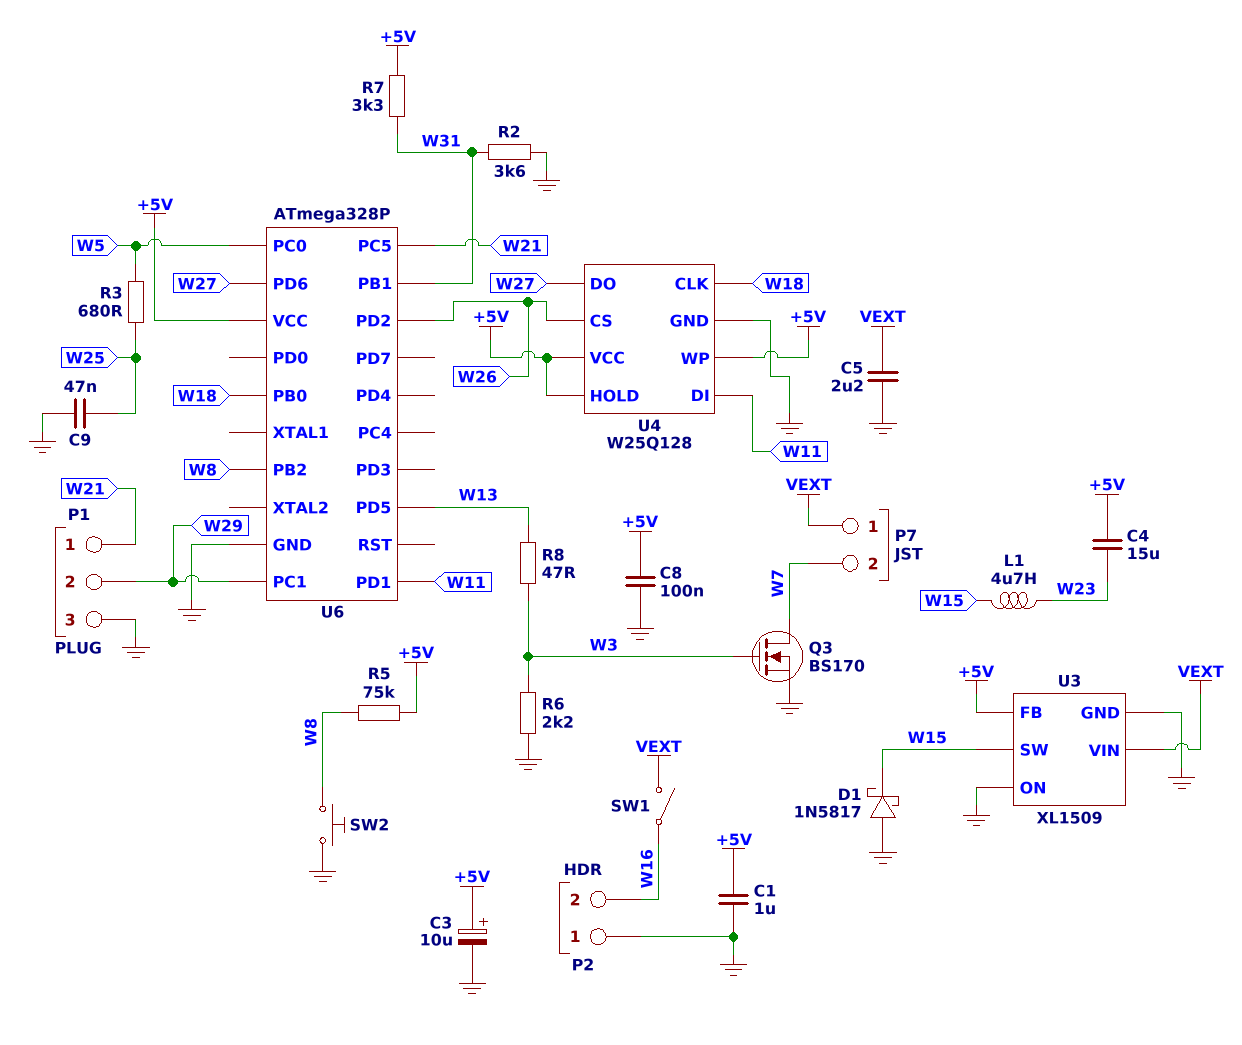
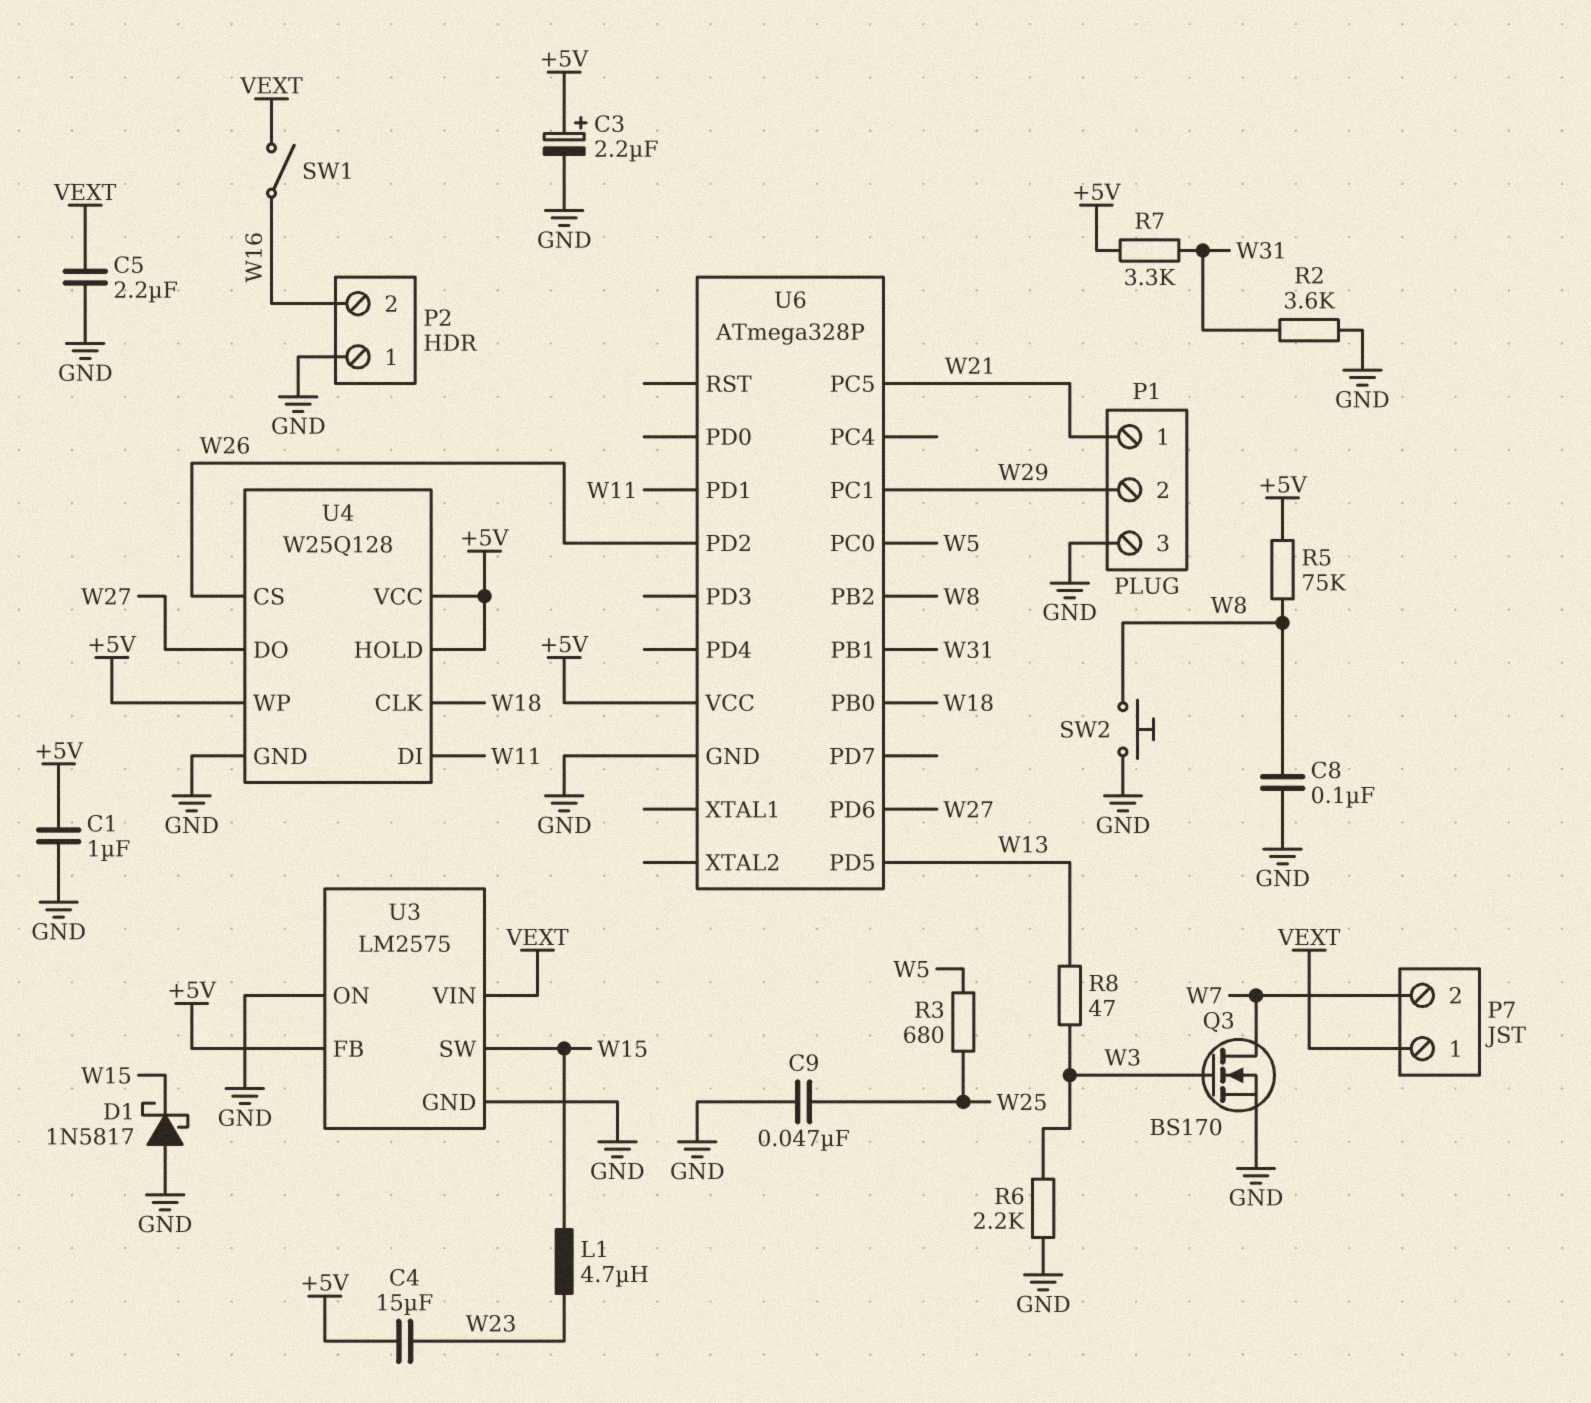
C3: 10uF (plus +5V, minus GND) -> 2.2uF (plus +5V, minus GND)
C8: 100nF (+5V, GND) -> 100nF (GND, W8)
U3: XL1509 -> LM2575

